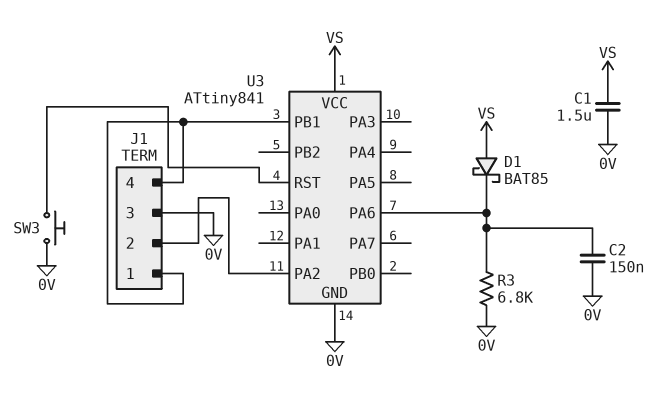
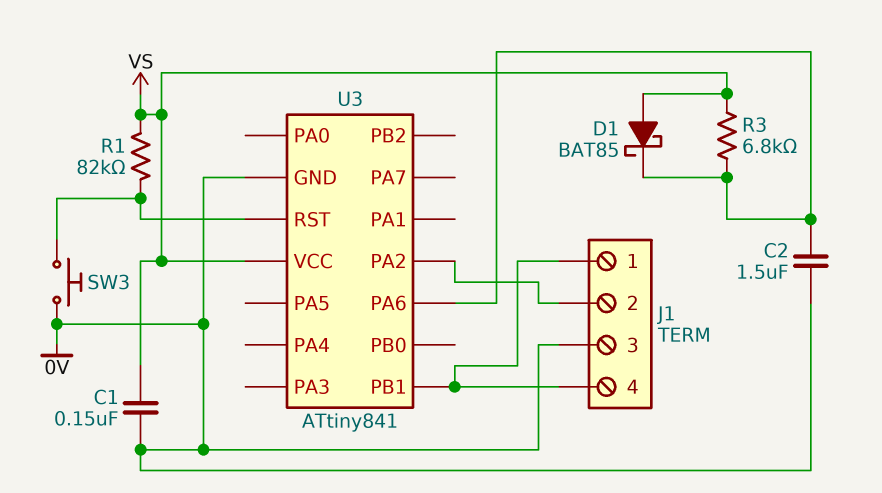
C1: 1.5uF (0V, VS) -> 150nF (0V, VS)
C2: 150nF (0V, U3/PA6) -> 1.5uF (0V, U3/PA6)
R1: none -> 82k (U3/RST, VS)
R3: 6.8k (0V, U3/PA6) -> 6.8k (U3/PA6, VS)

